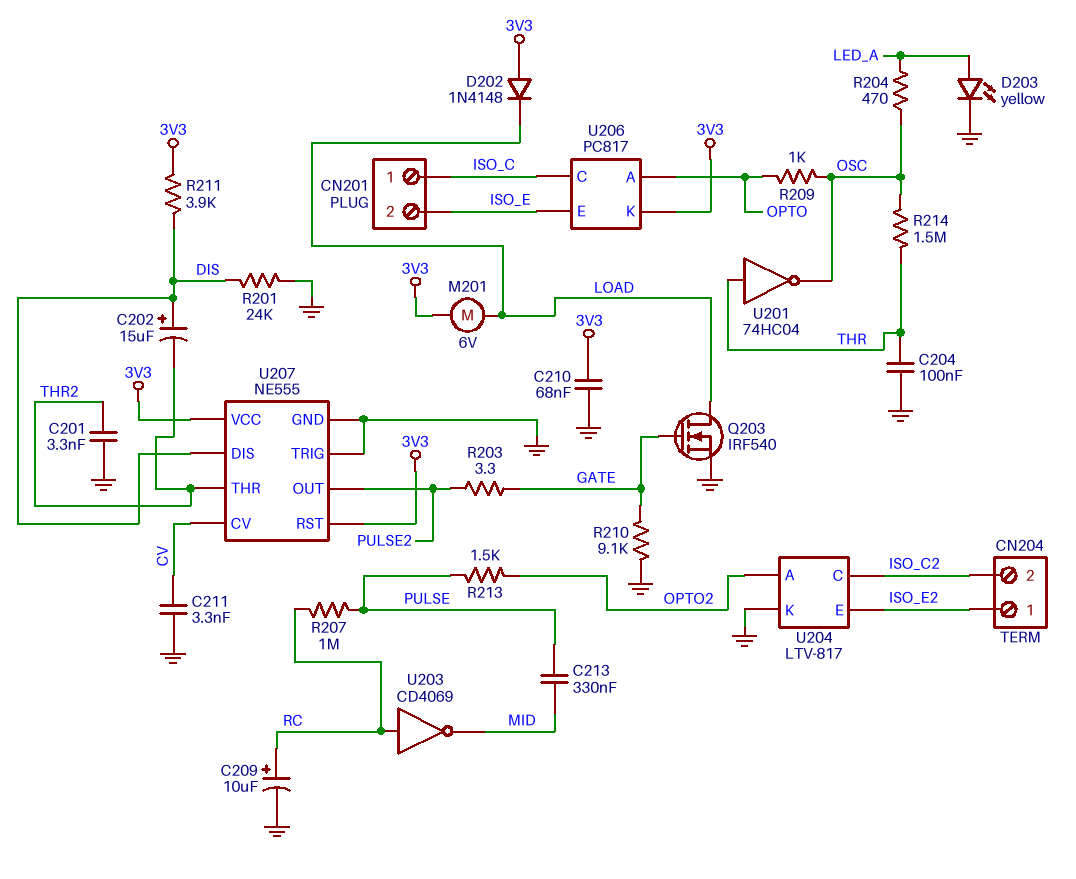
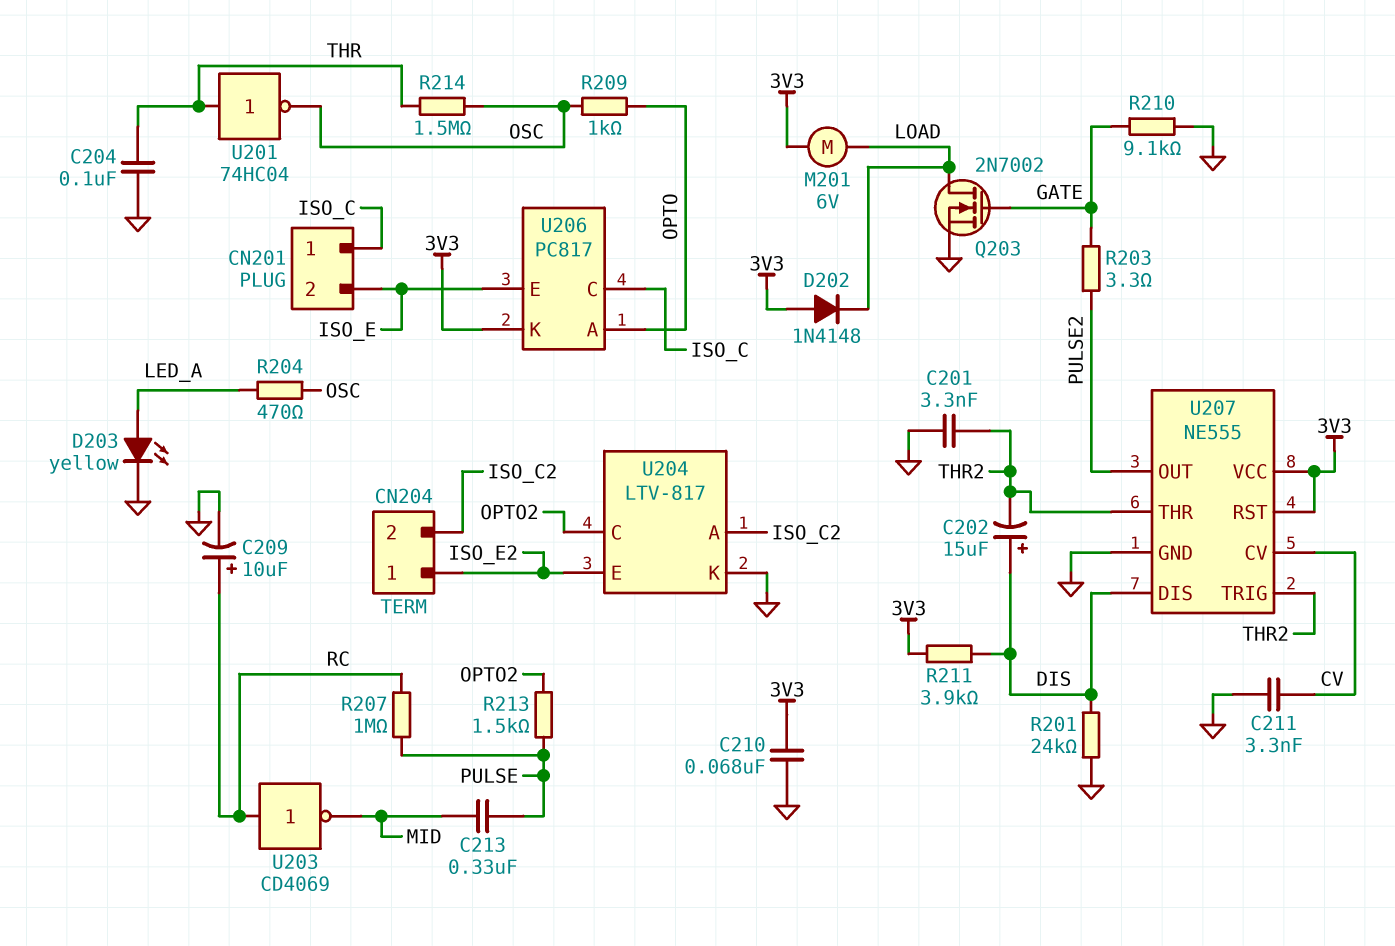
Q203: NMOS IRF540 (G GATE, D LOAD, S GND) -> NMOS 2N7002 (G GATE, D LOAD, S GND)
U204 pin A: OPTO2 -> ISO_C2
U204 pin C: ISO_C2 -> OPTO2
U207 pin TRIG: GND -> THR2

